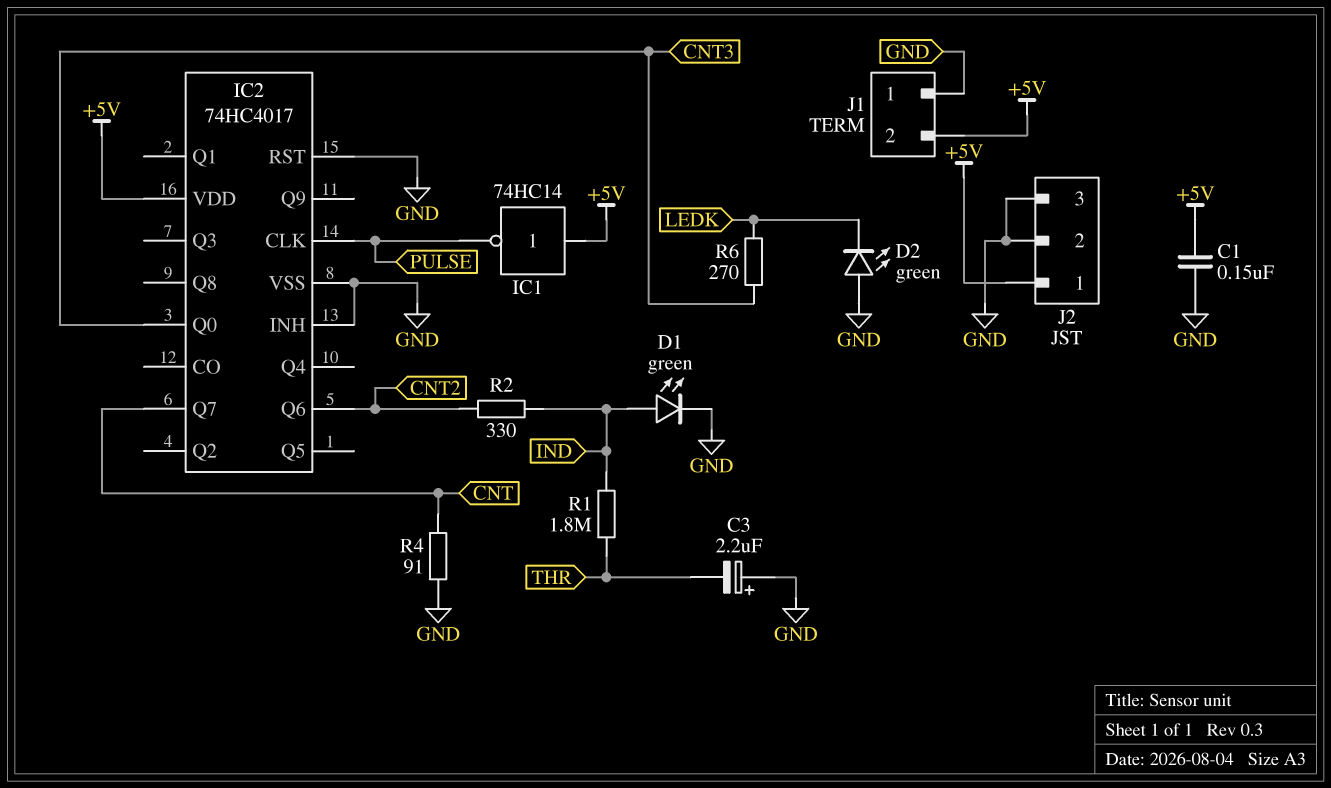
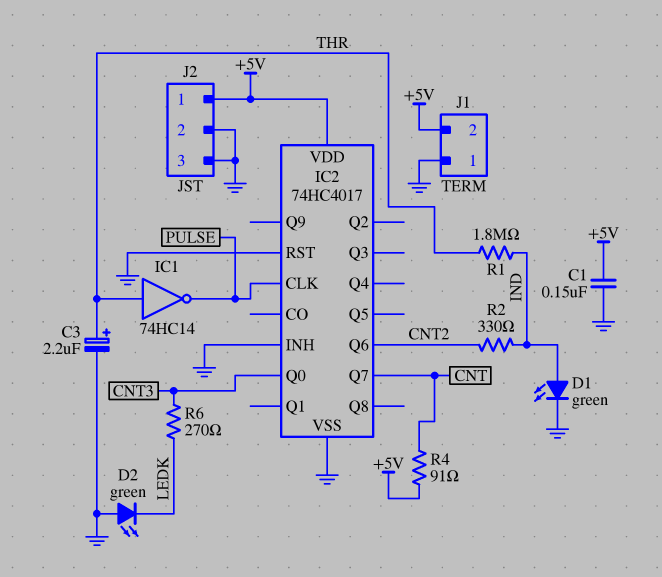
C3: 2.2uF (plus GND, minus THR) -> 2.2uF (plus THR, minus GND)
IC1: NOT 74HC14 (in +5V, out PULSE) -> NOT 74HC14 (in THR, out PULSE)
R4: 91 (CNT, GND) -> 91 (+5V, CNT)

